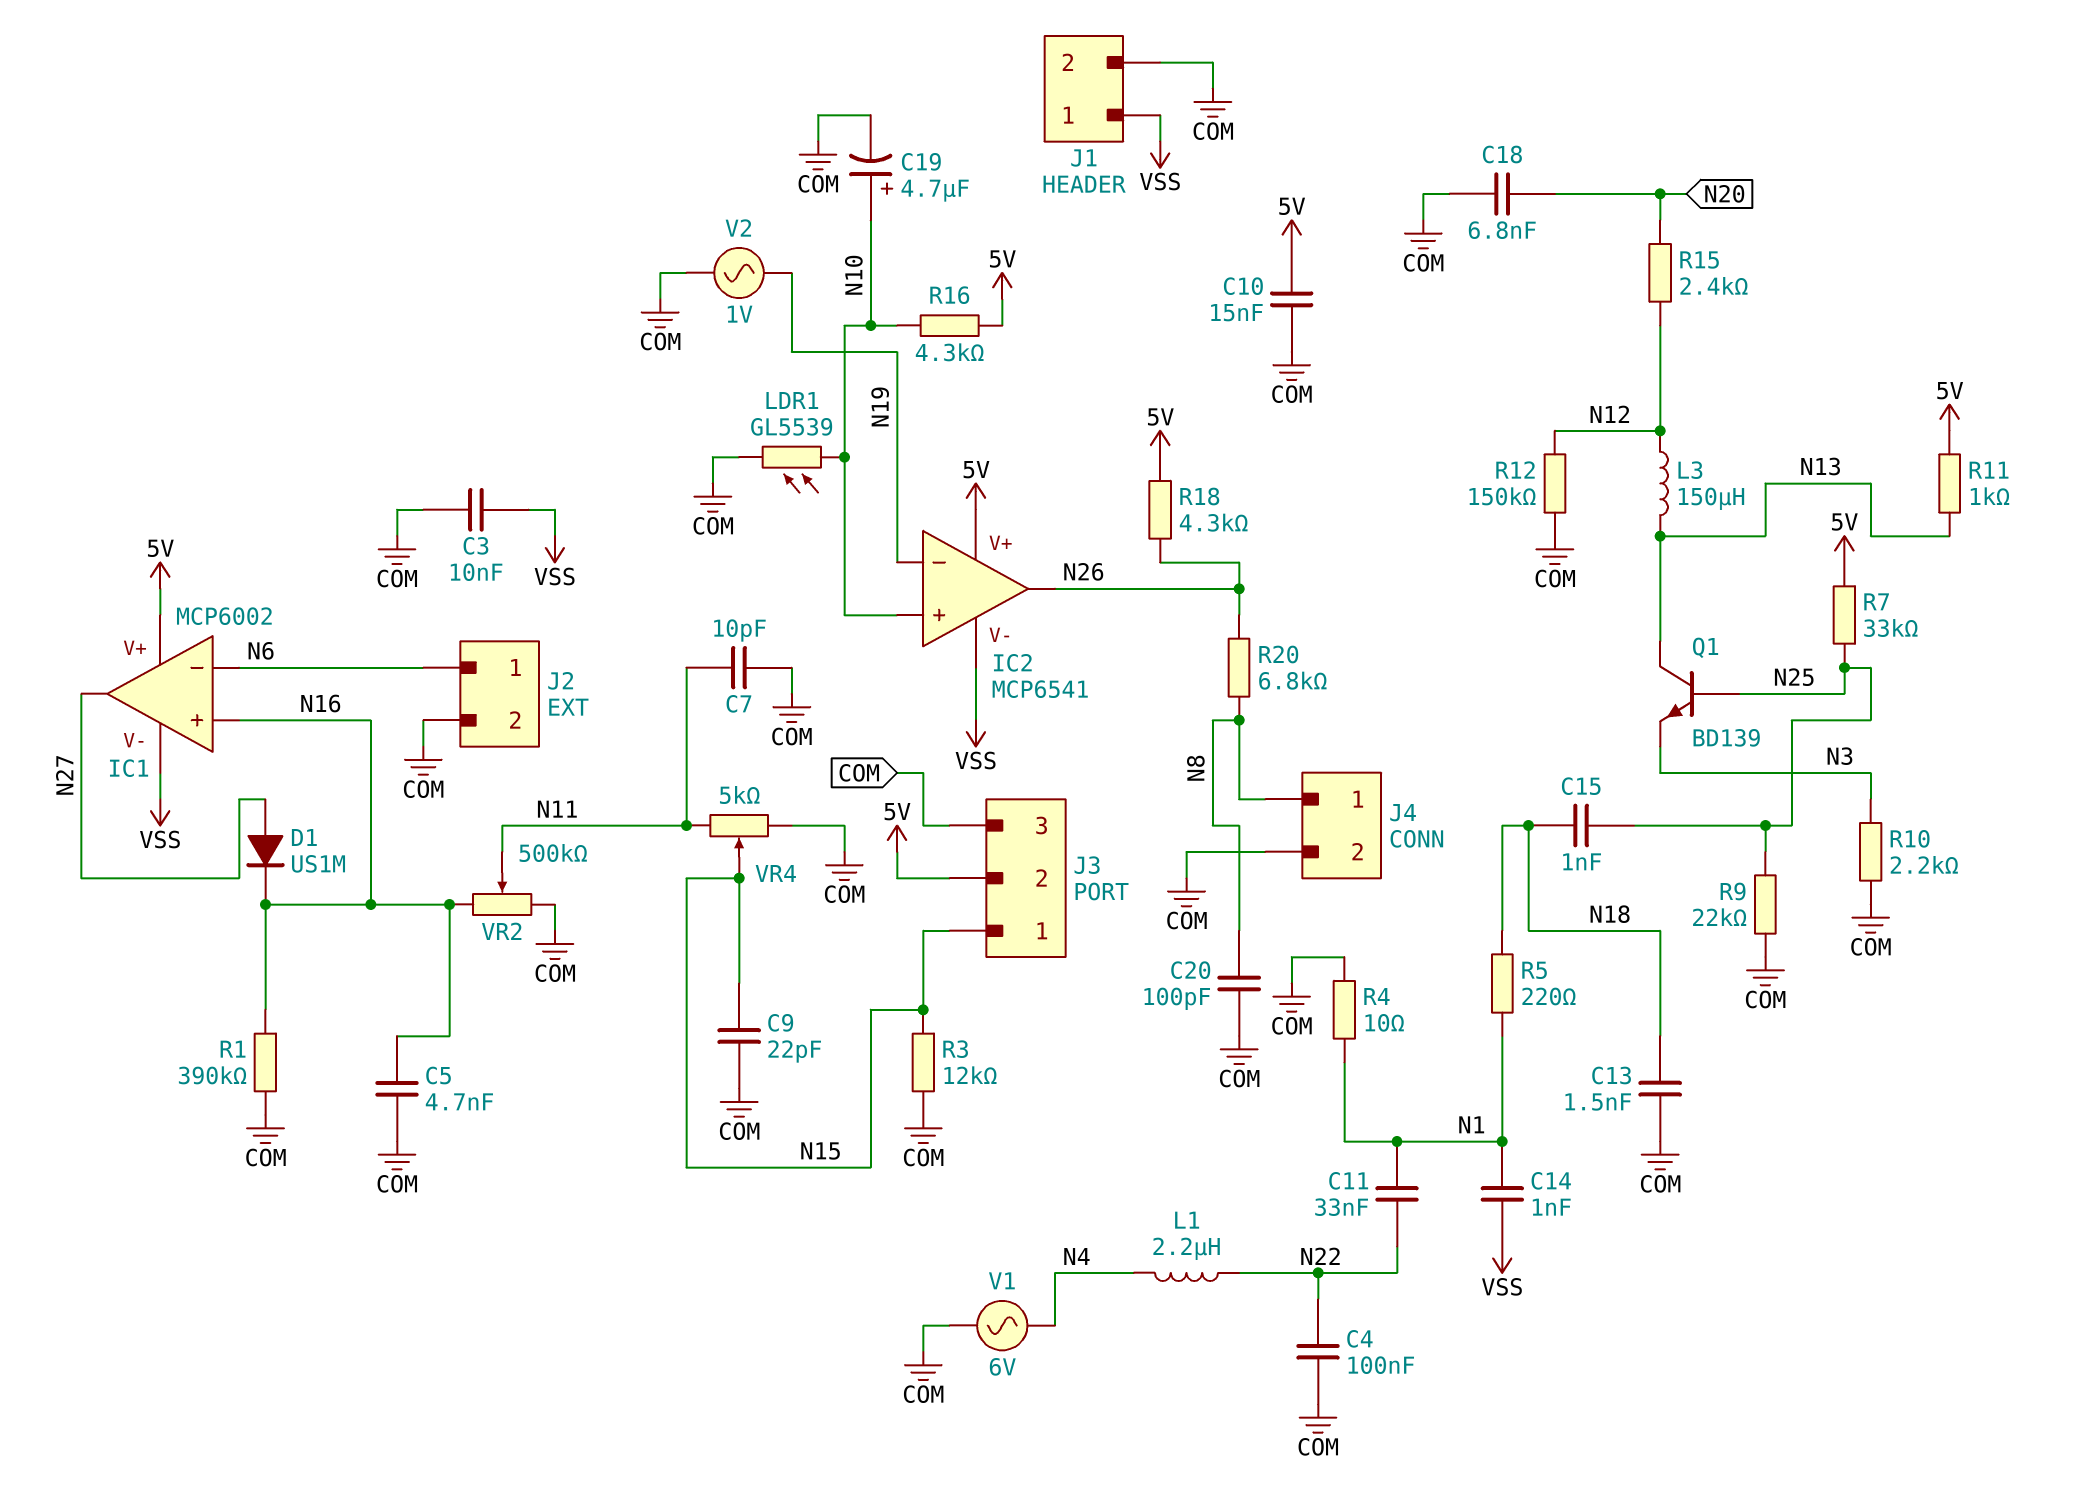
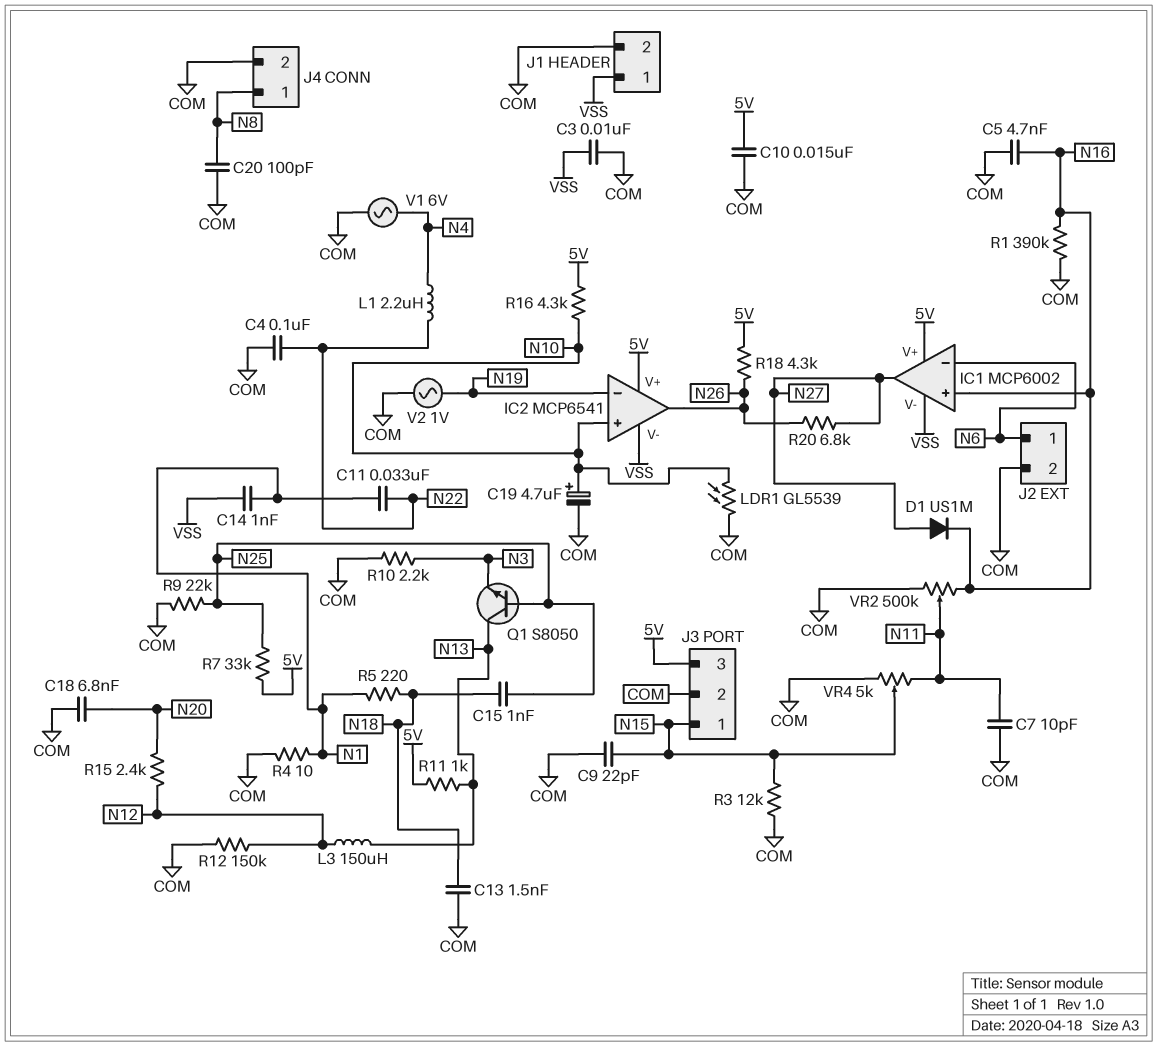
J3 pin 2: 5V -> COM
J3 pin 3: COM -> 5V
Q1: NPN BD139 (B N25, C N13, E N3) -> NPN S8050 (B N25, C N13, E N3)
R20: 6.8k (N8, N26) -> 6.8k (N26, N27)

